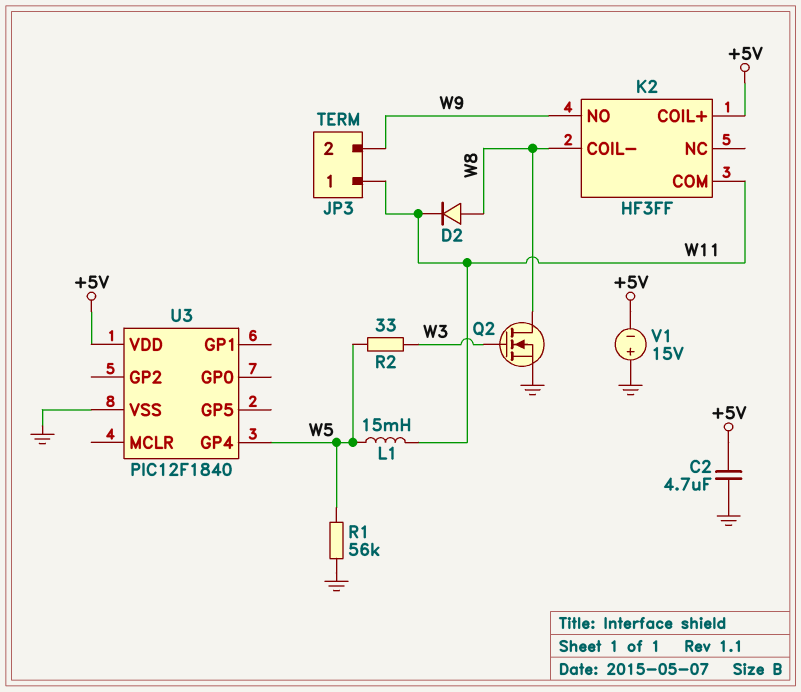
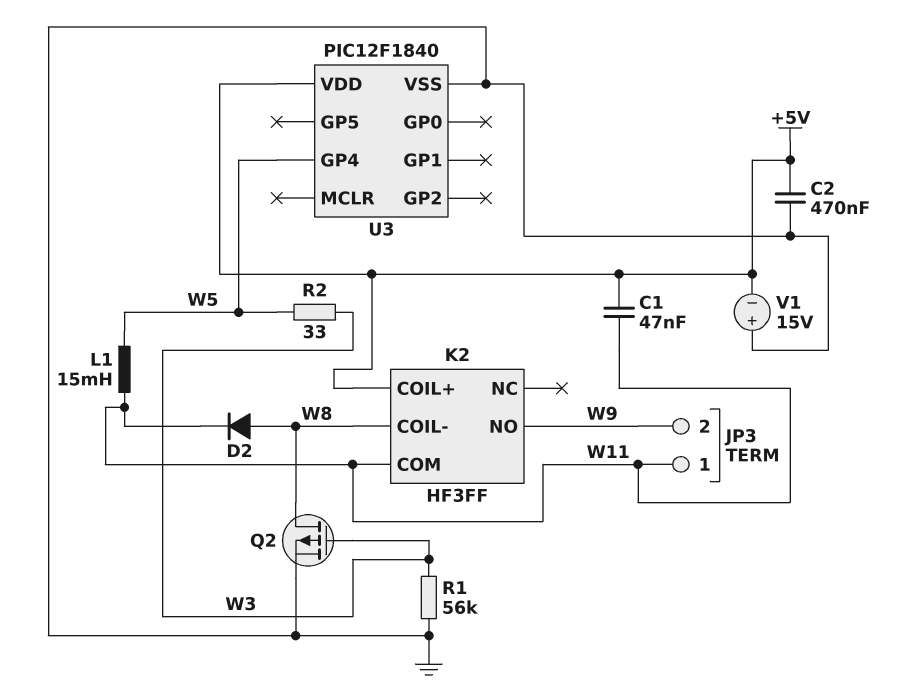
C1: none -> 47nF (+5V, W11)
C2: 4.7uF (+5V, GND) -> 470nF (+5V, GND)
Q2: NMOS (G W3, D W8, S GND) -> PMOS (G W3, D W8, S GND)
R1: 56k (GND, W5) -> 56k (GND, W3)

